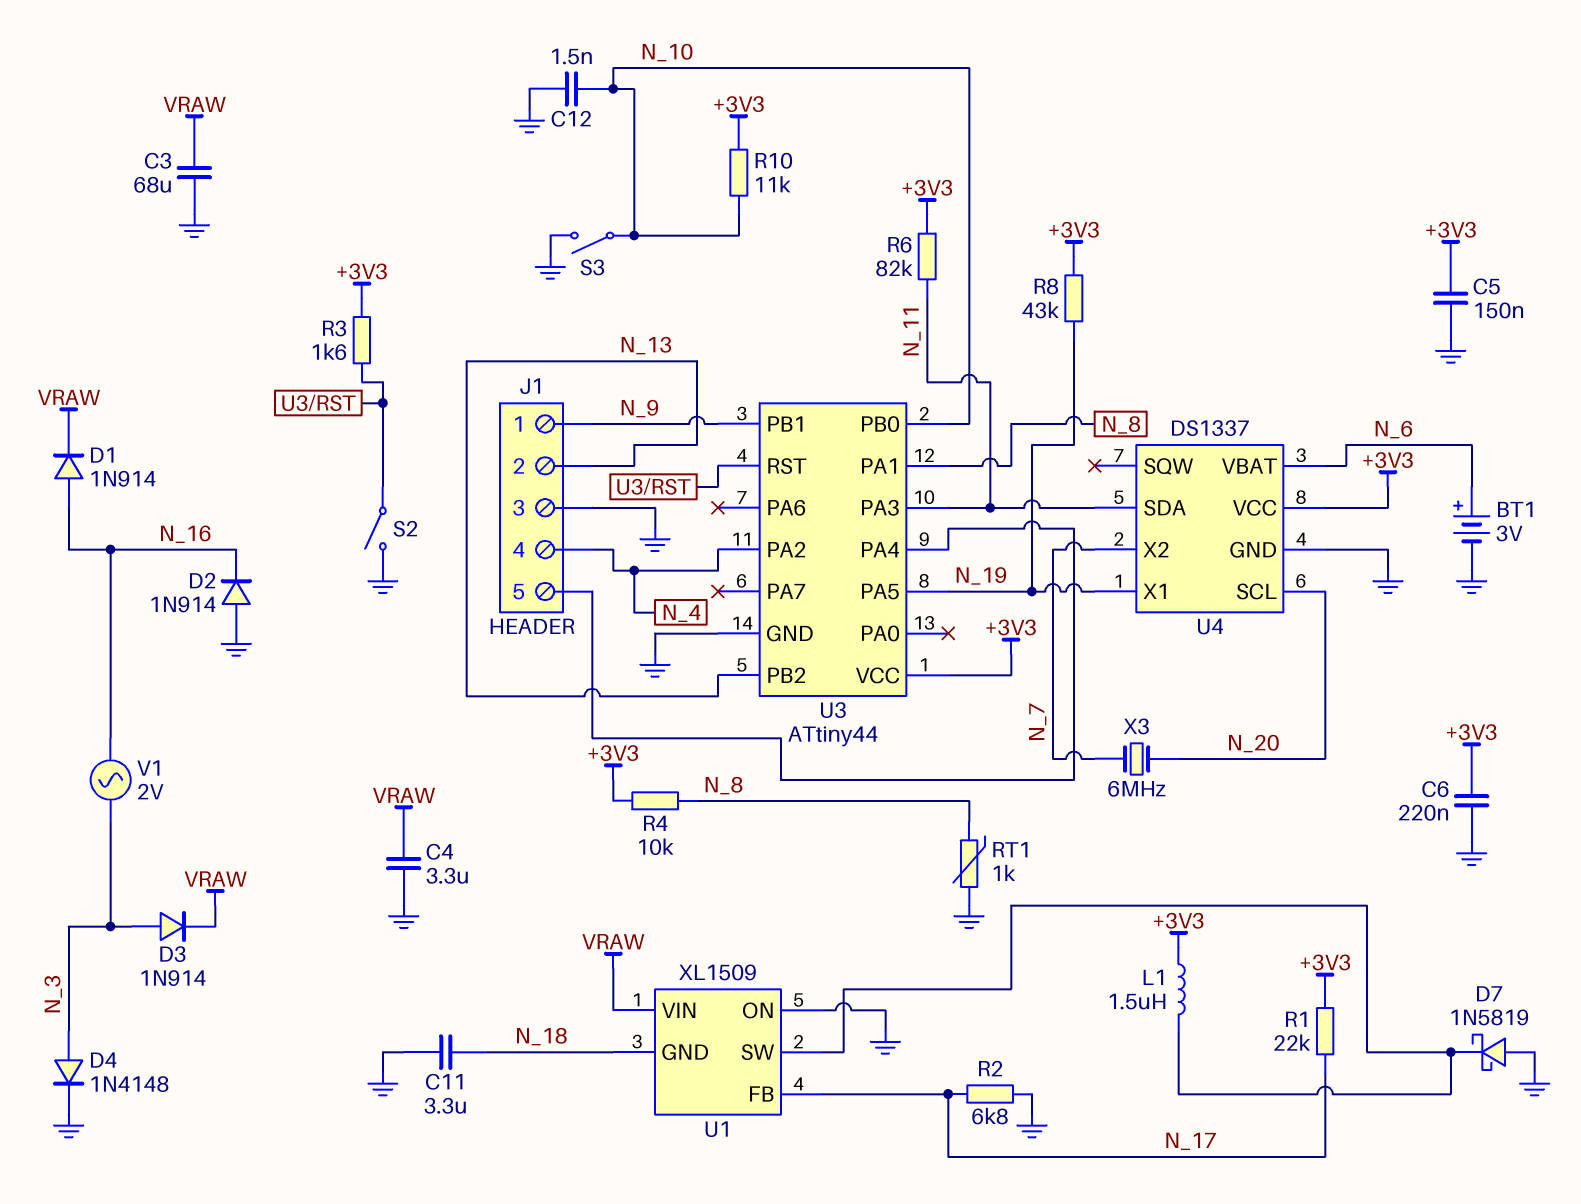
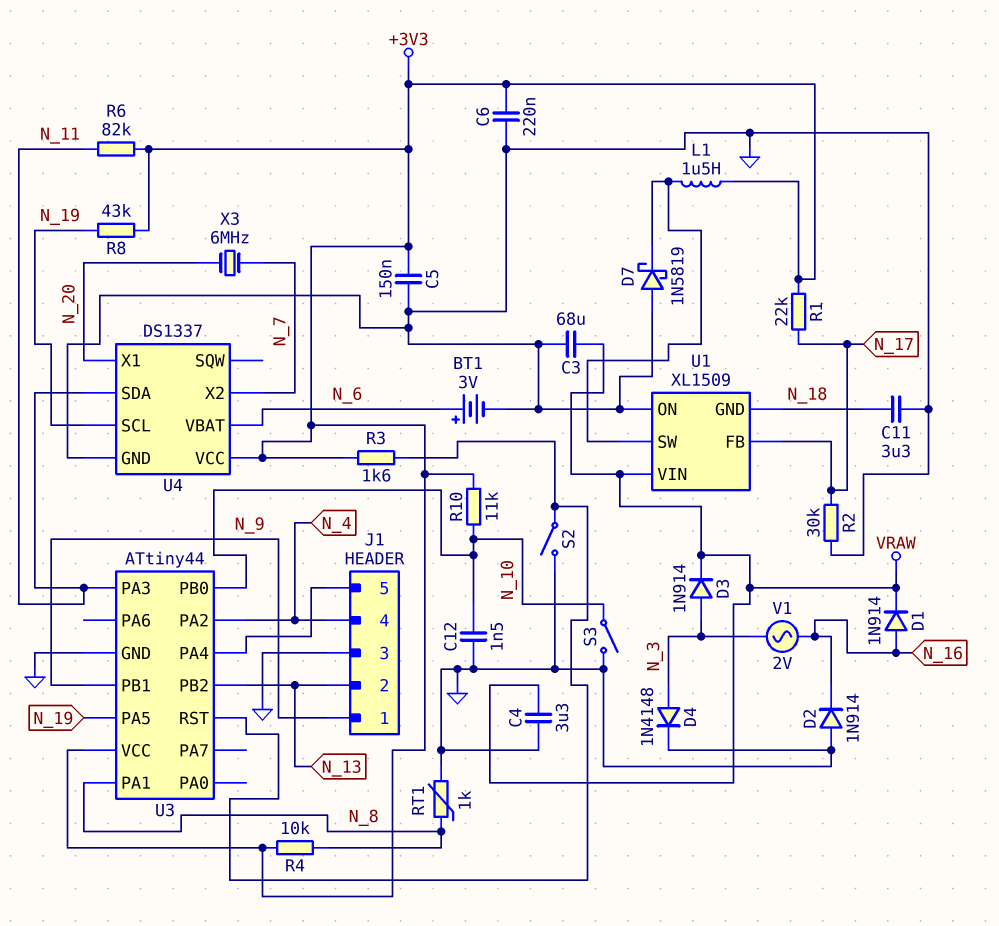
R2: 6.8k (GND, N_17) -> 30k (GND, N_17)
U4 pin SCL: N_20 -> N_19
U4 pin X1: N_19 -> N_20

